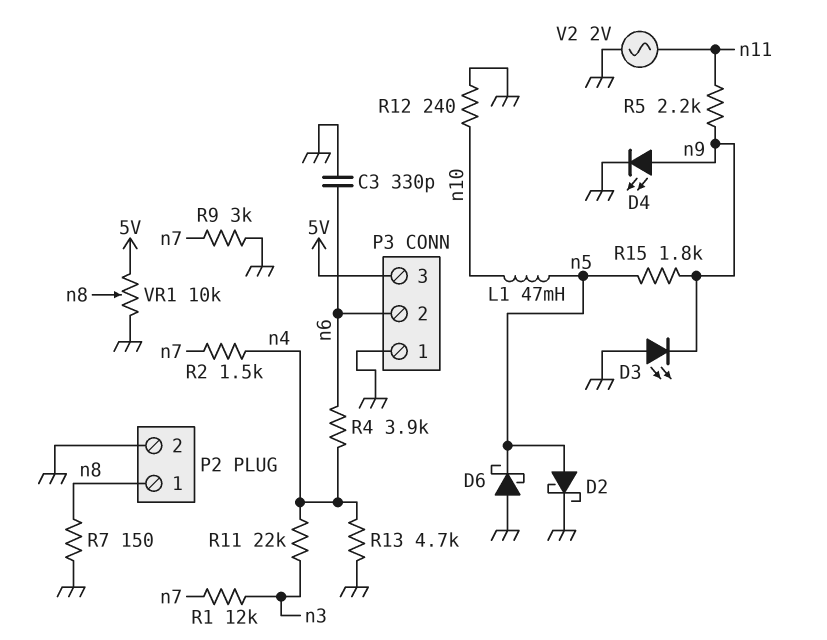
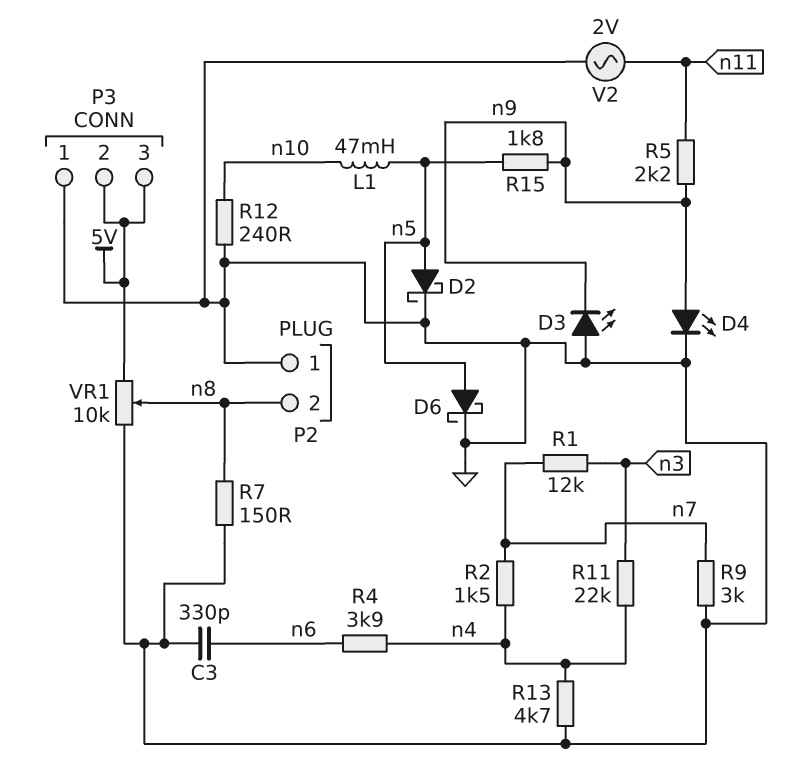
D6: schottky (A GND, K n5) -> schottky (A n5, K GND)
P2 pin 1: n8 -> GND
P2 pin 2: GND -> n8
P3 pin 2: n6 -> 5V

